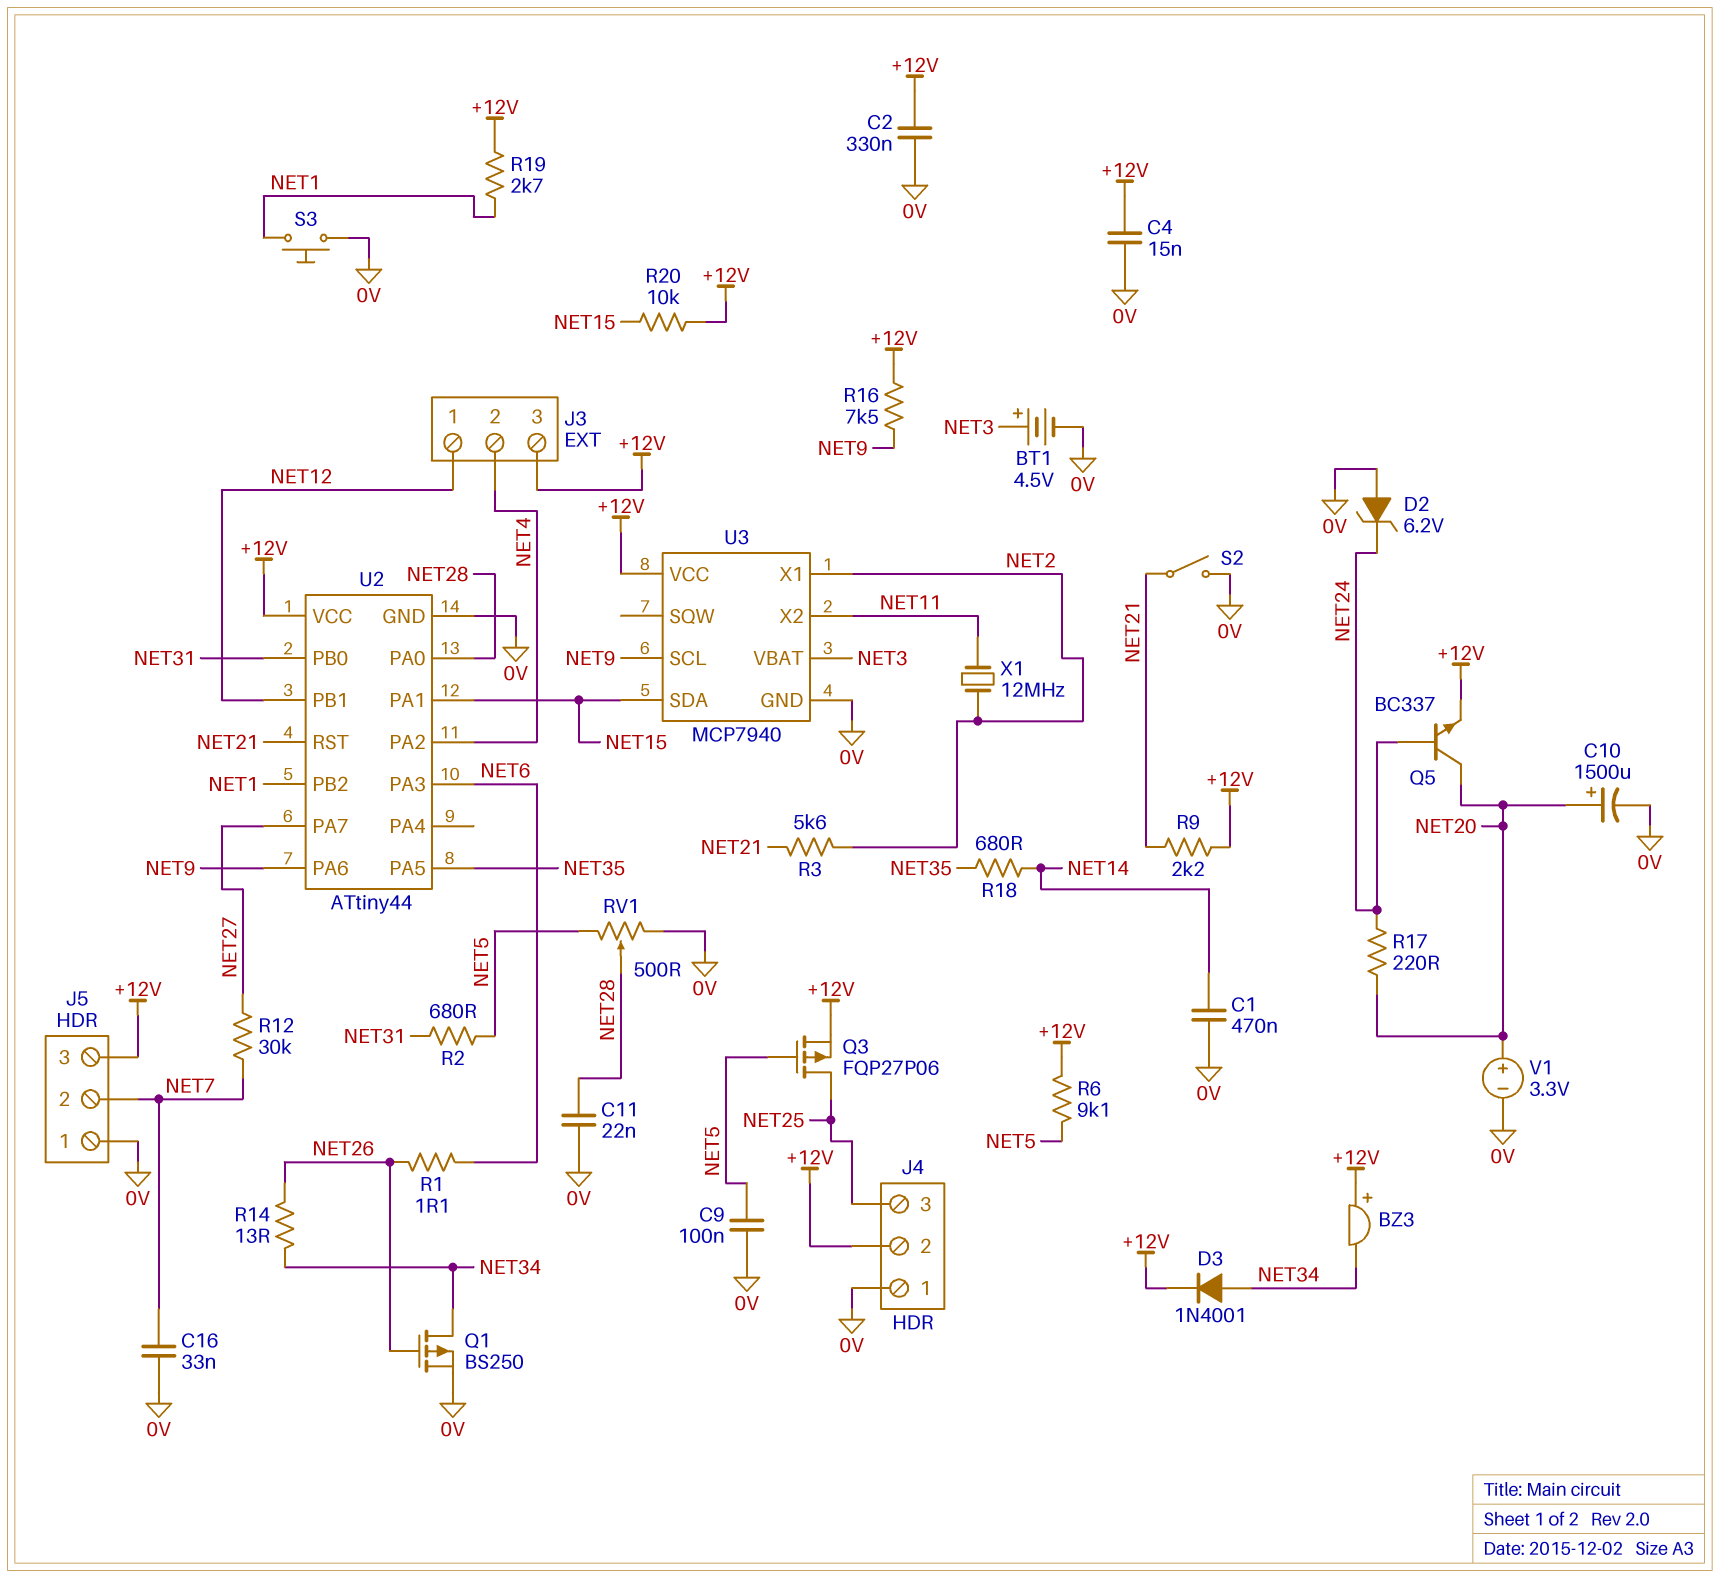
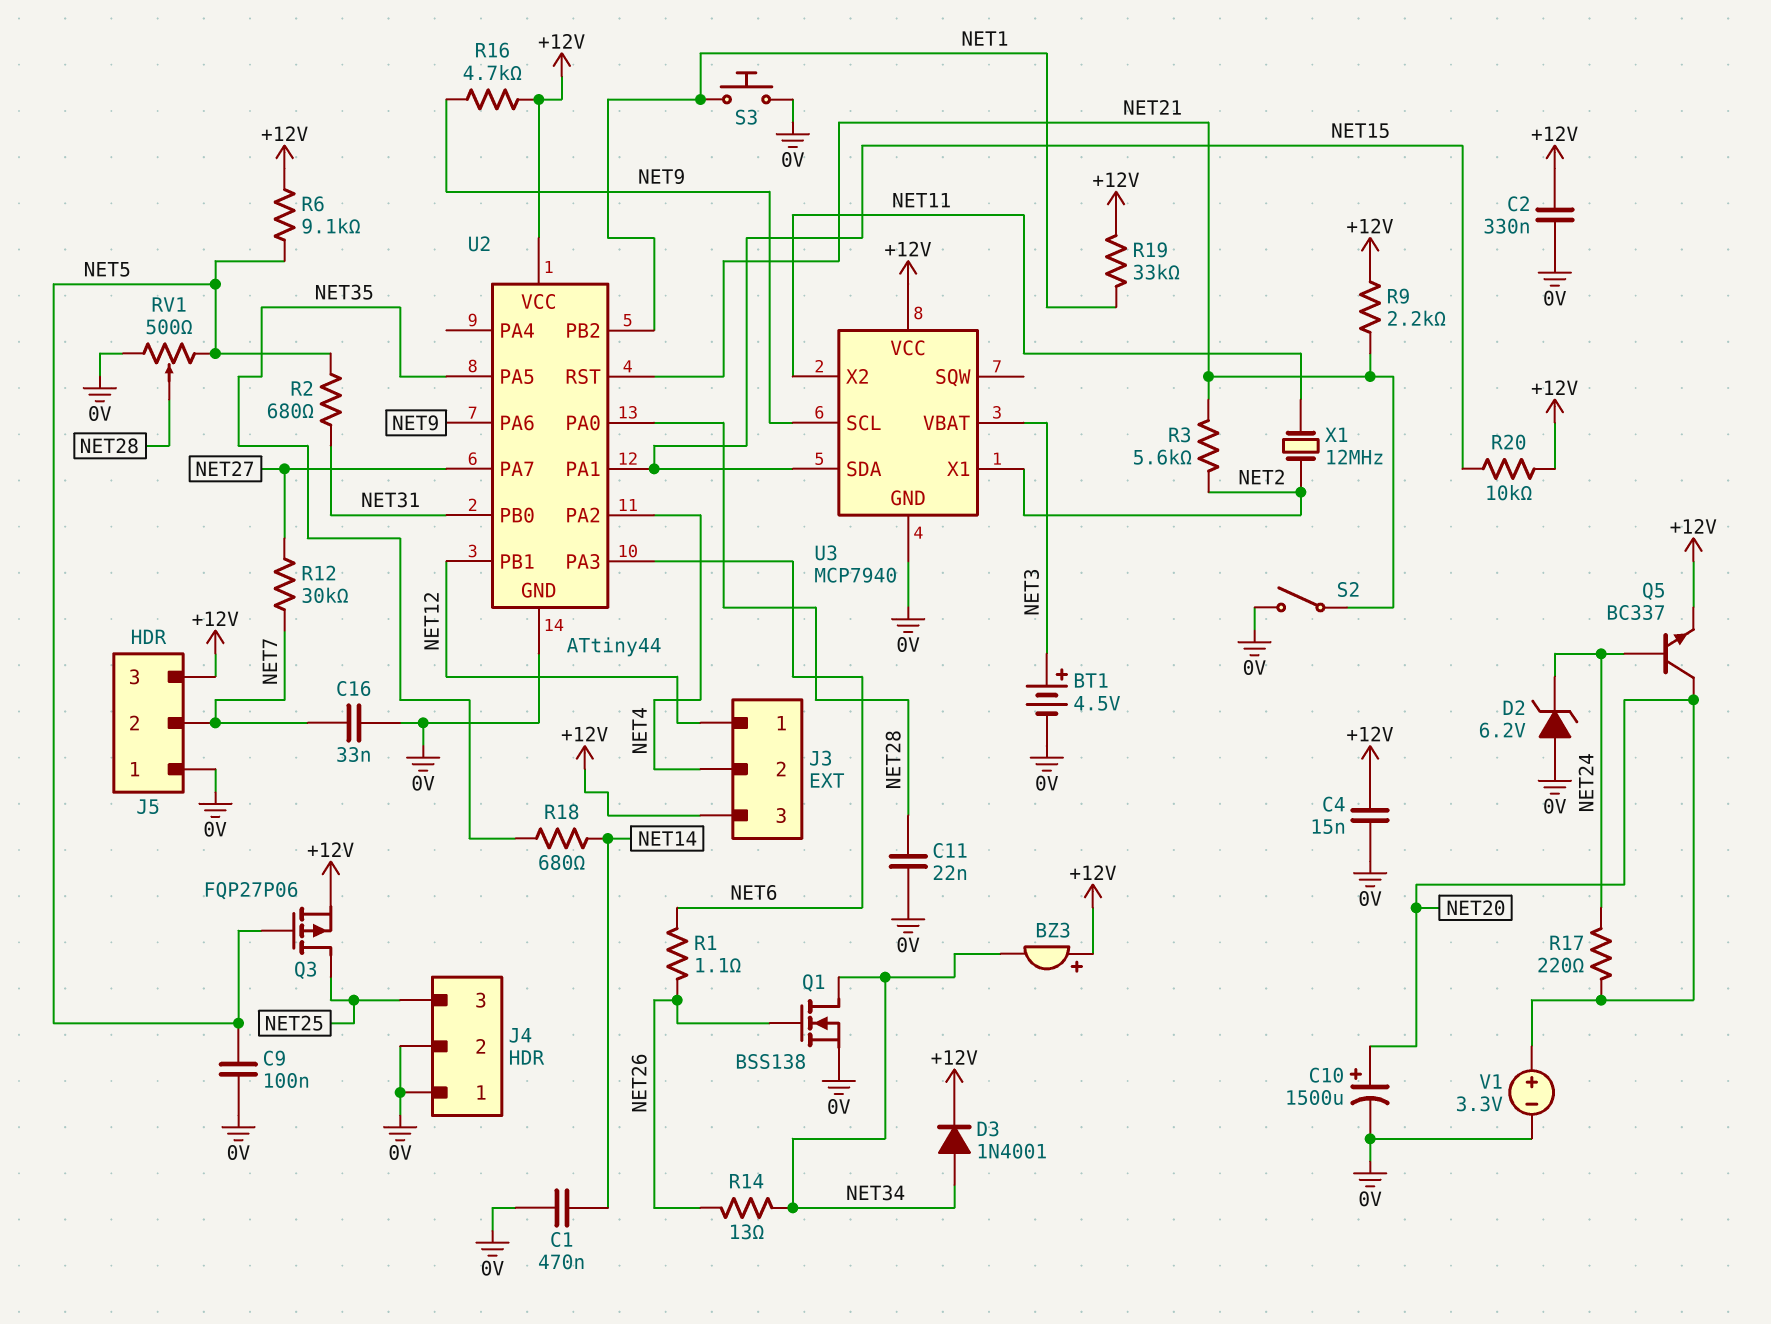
J4 pin 2: +12V -> 0V
Q1: PMOS BS250 (G NET26, D NET34, S 0V) -> NMOS BSS138 (G NET26, D NET34, S 0V)
R16: 7.5k (+12V, NET9) -> 4.7k (+12V, NET9)
R19: 2.7k (+12V, NET1) -> 33k (+12V, NET1)

